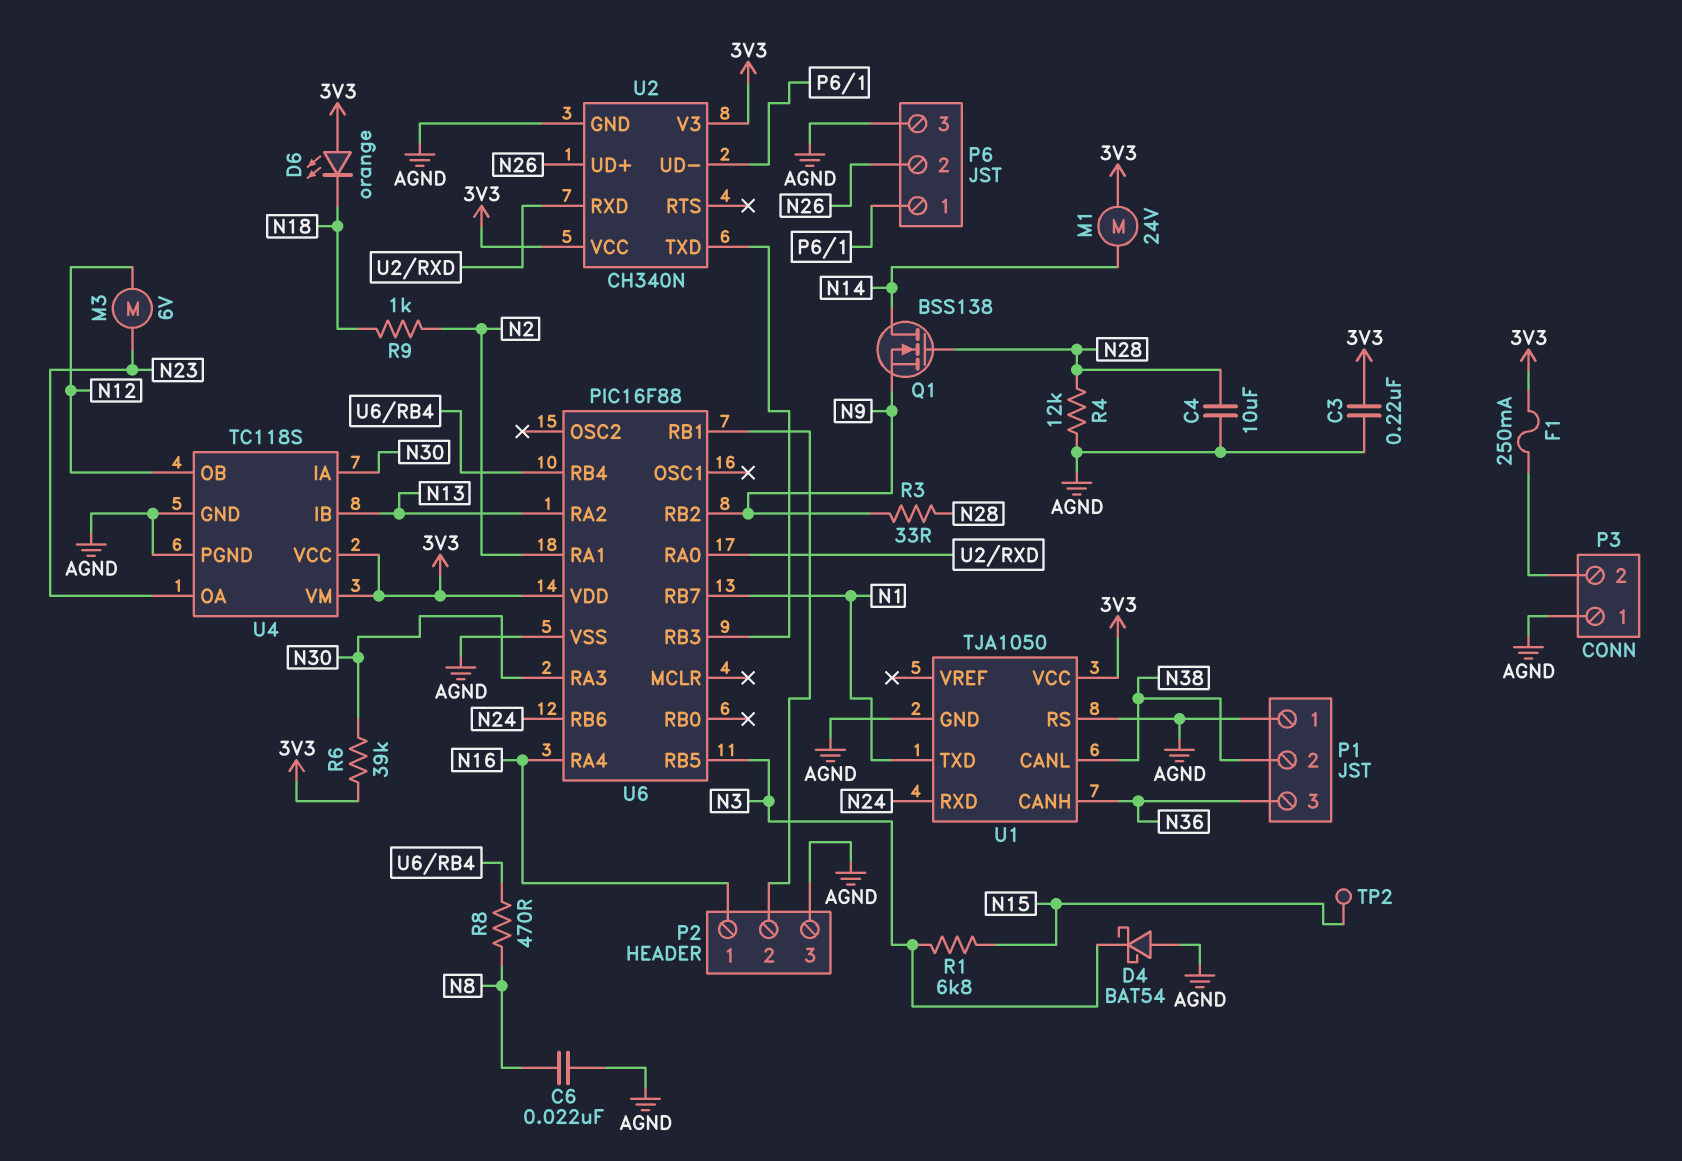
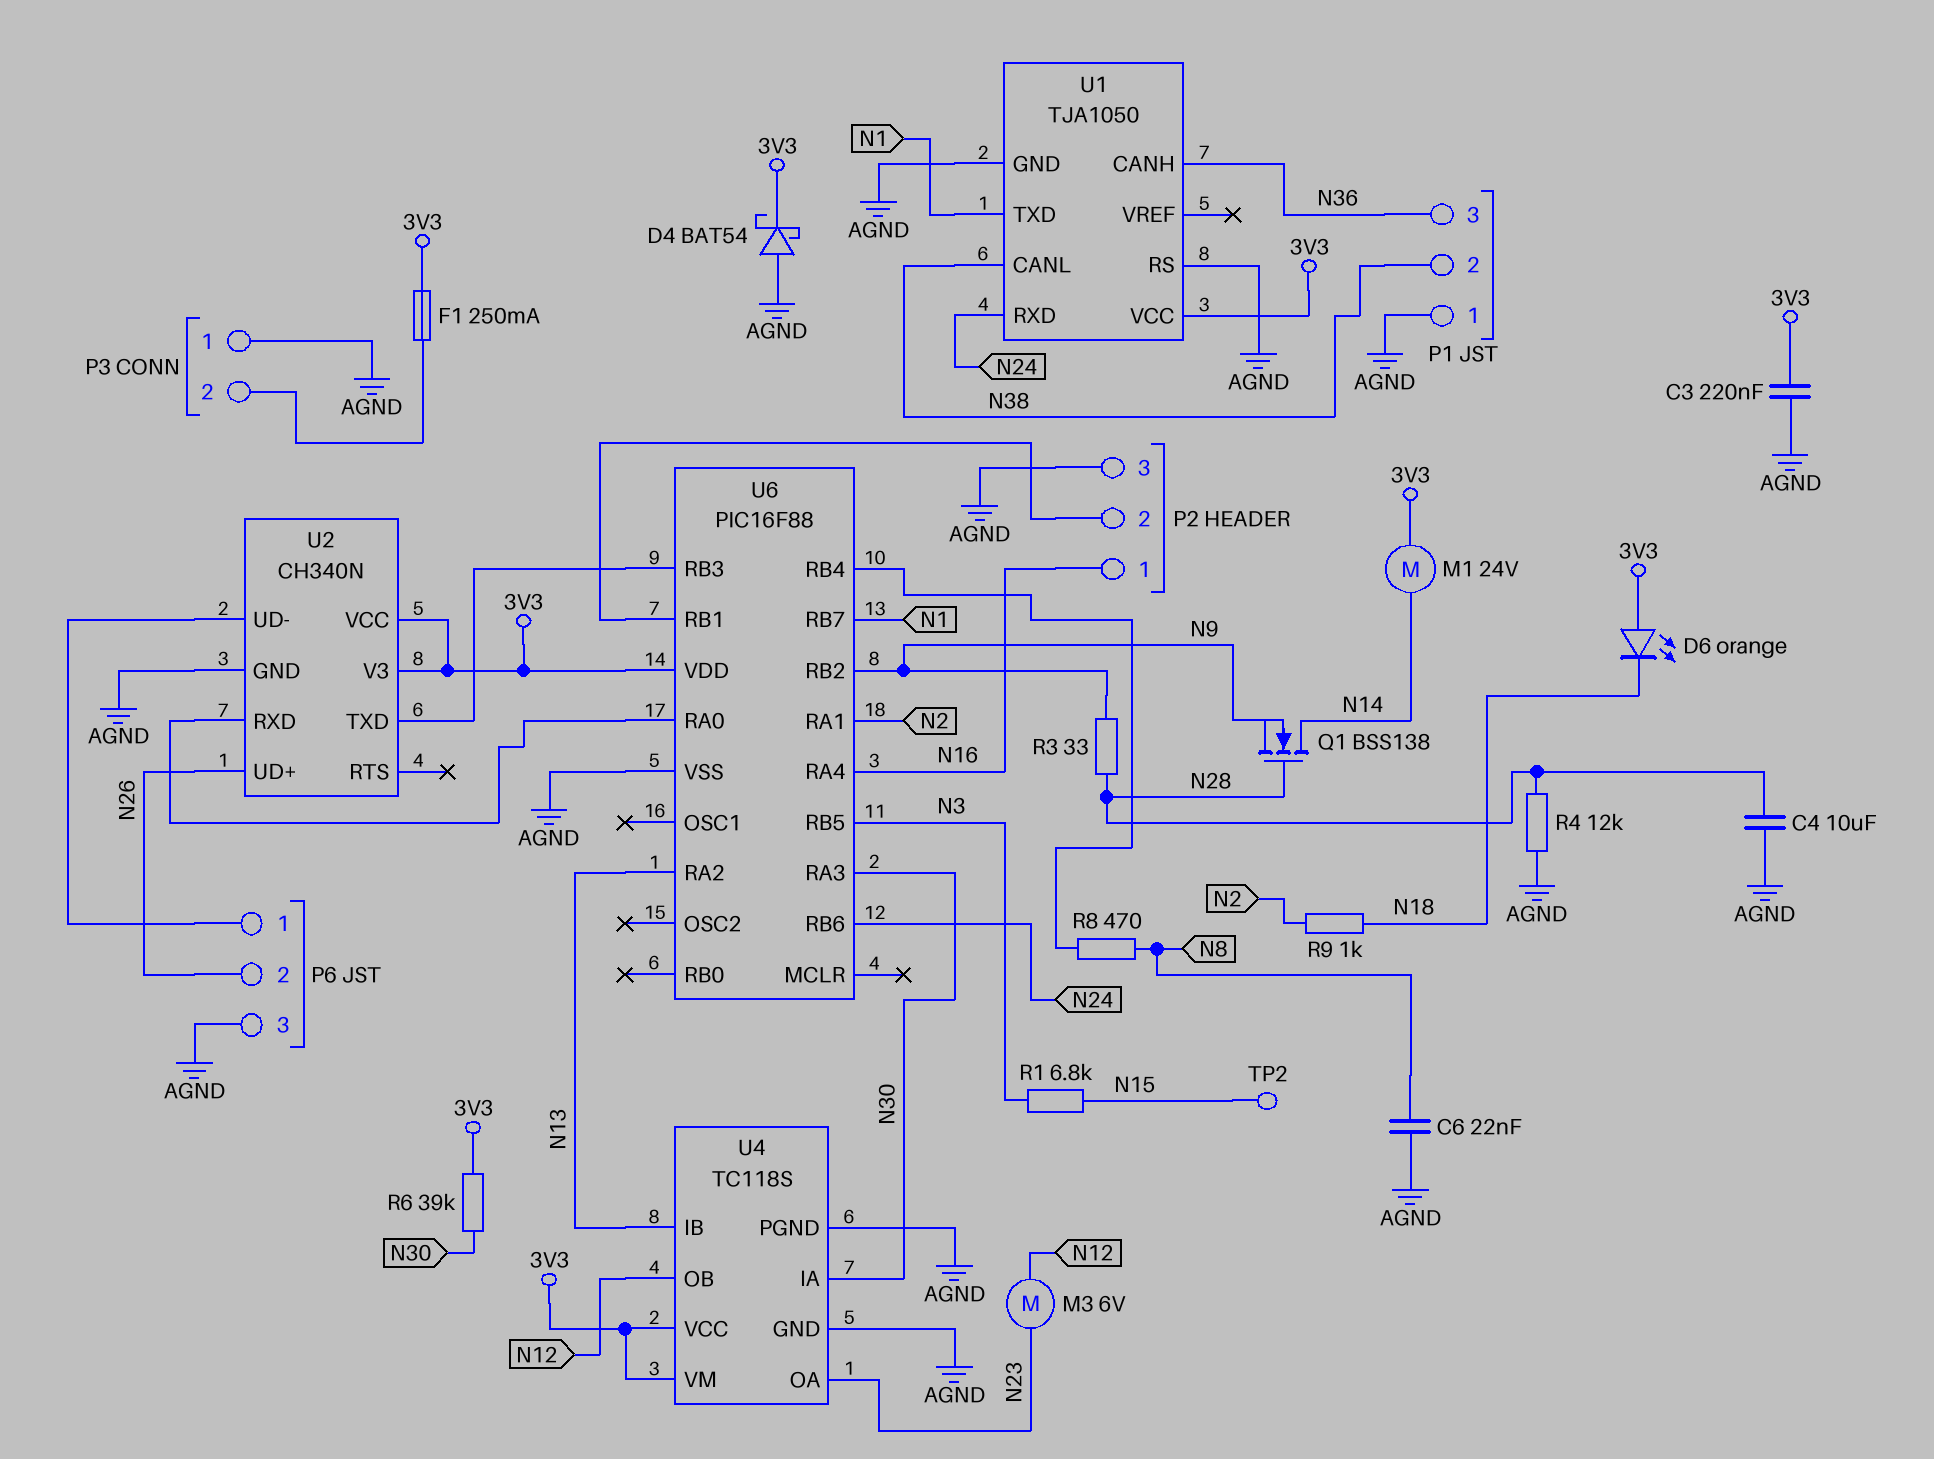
D4: schottky BAT54 (A AGND, K N3) -> schottky BAT54 (A AGND, K 3V3)

